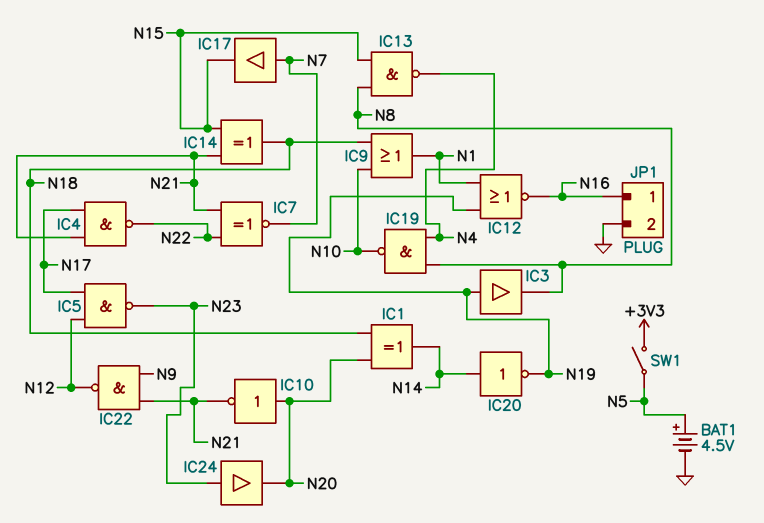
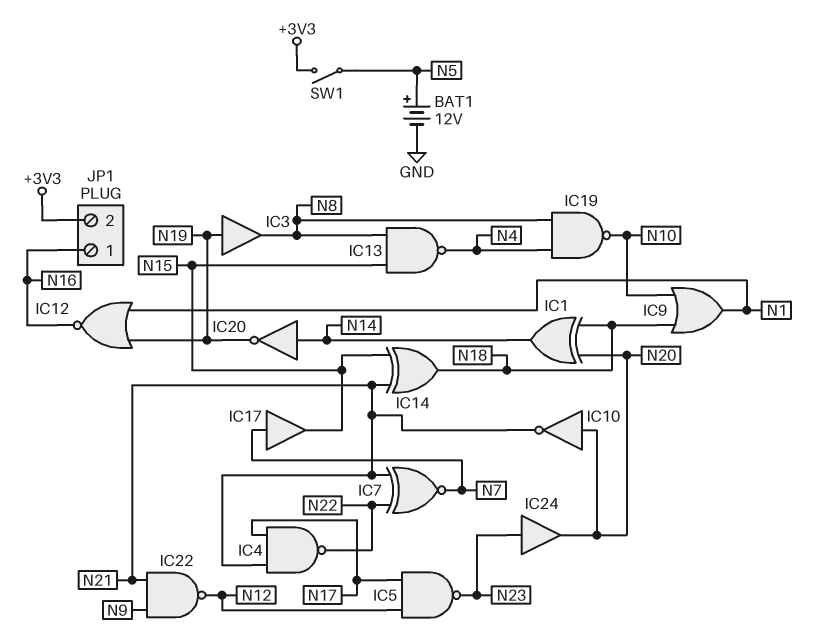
BAT1: 4.5V (plus N5, minus GND) -> 12V (plus N5, minus GND)
JP1 pin 2: GND -> +3V3

